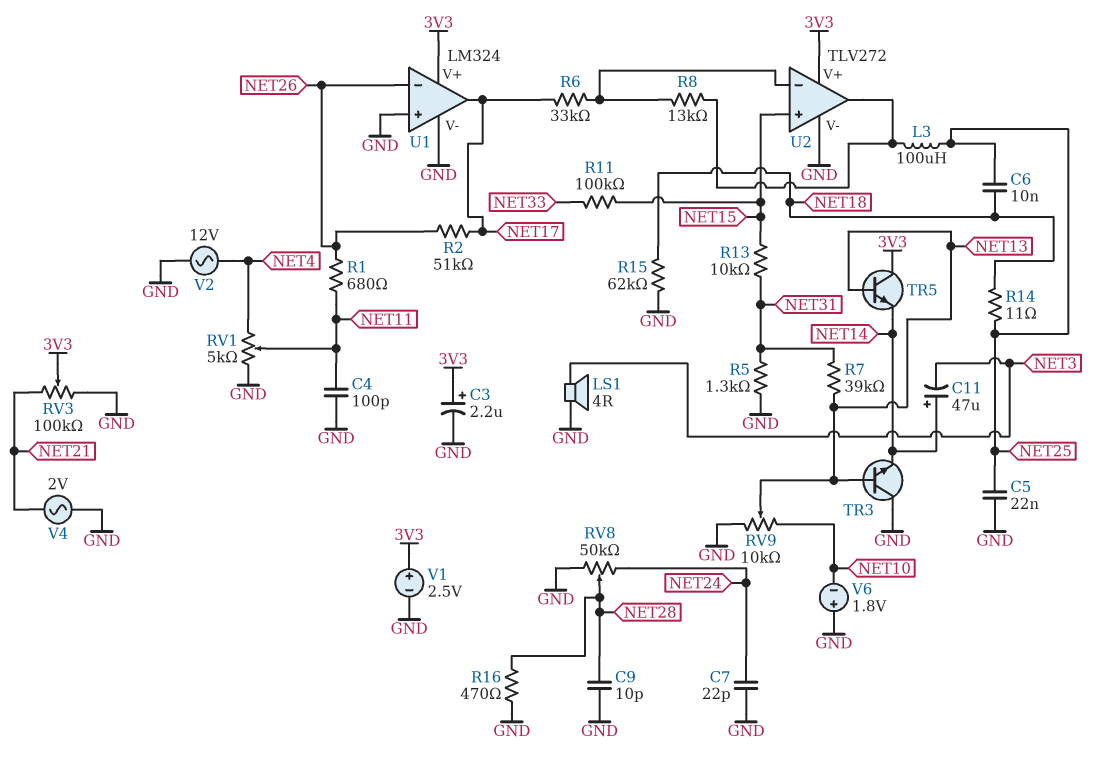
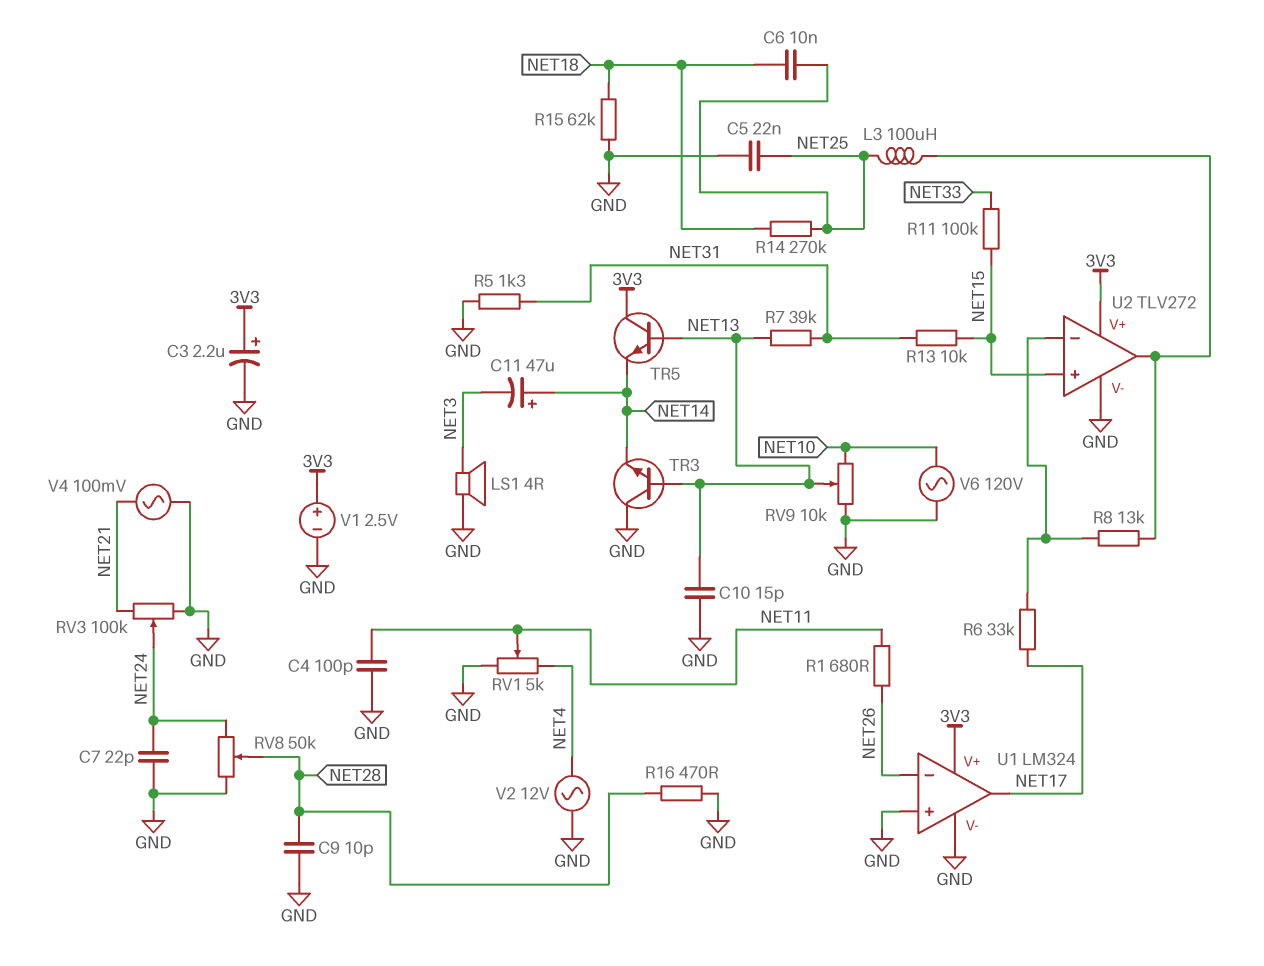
C10: none -> 15pF (GND, NET13)
R2: 51k (NET17, NET26) -> none
R14: 11 (NET18, NET25) -> 270k (NET18, NET25)
RV3: 100k (GND, NET21, wiper 3V3) -> 100k (GND, NET21, wiper NET24)
V4: AC 2V (GND, NET21) -> AC 100mV (GND, NET21)
V6: 1.8V (plus GND, minus NET10) -> AC 120V (GND, NET10)

